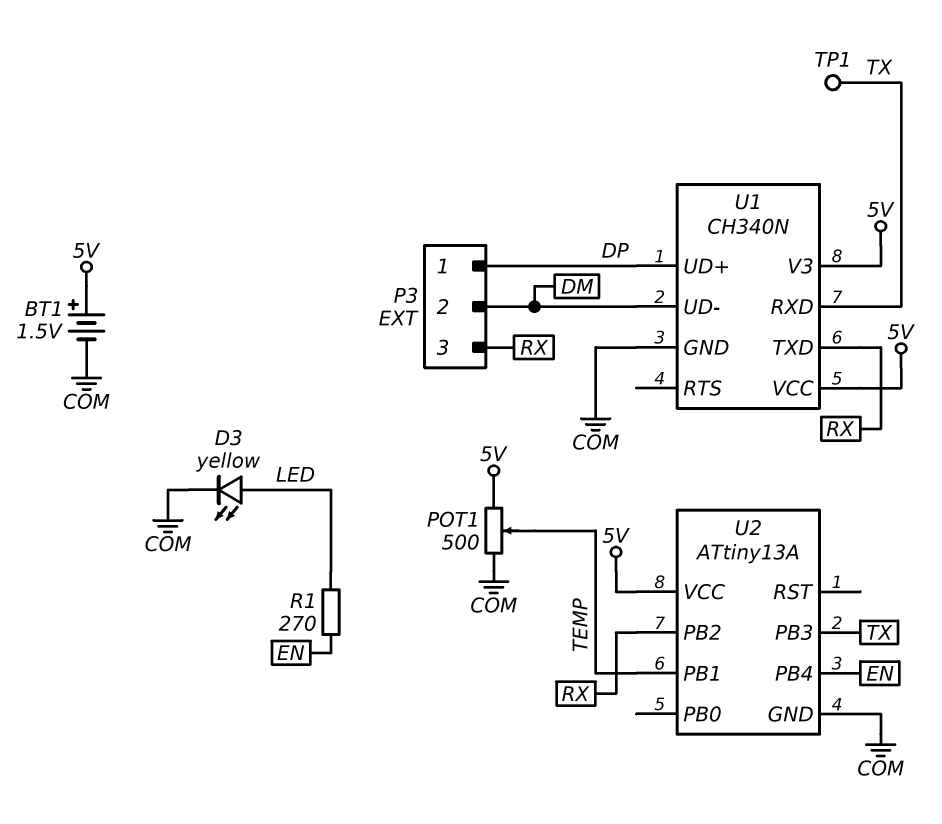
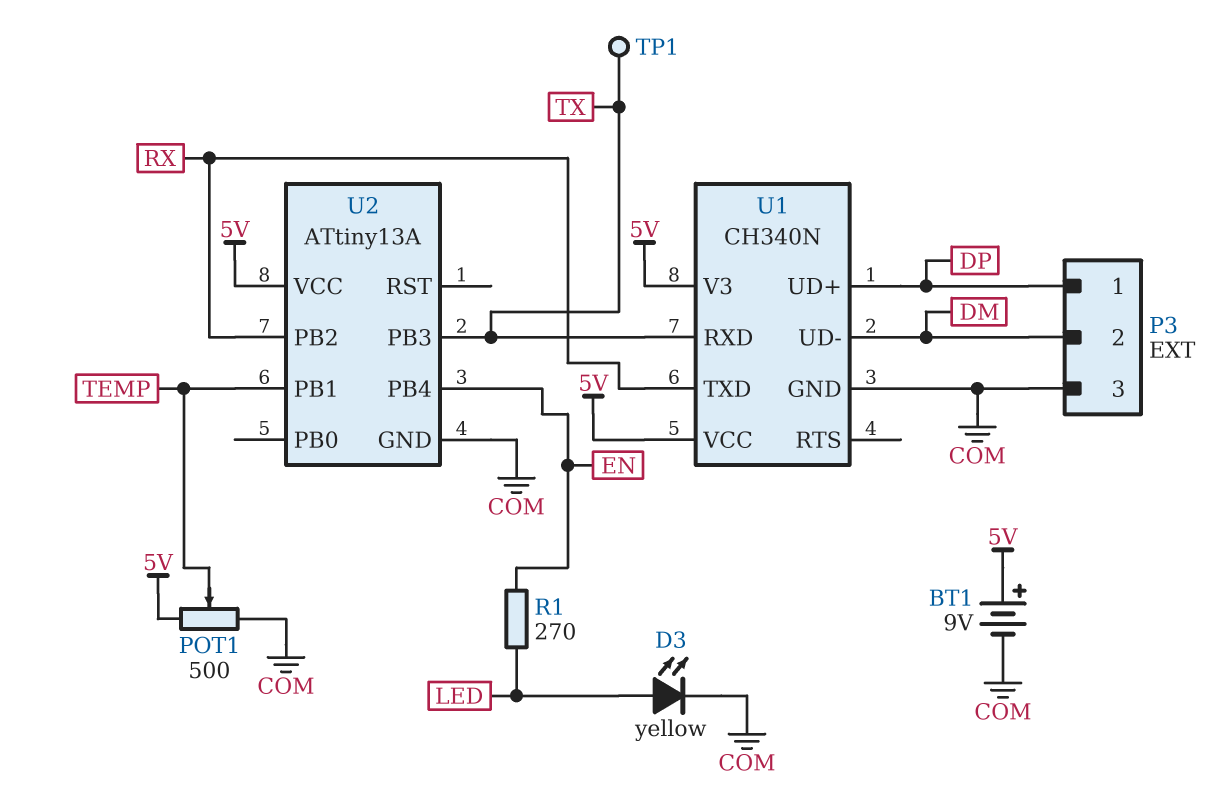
BT1: 1.5V (plus 5V, minus COM) -> 9V (plus 5V, minus COM)
P3 pin 3: RX -> COM

